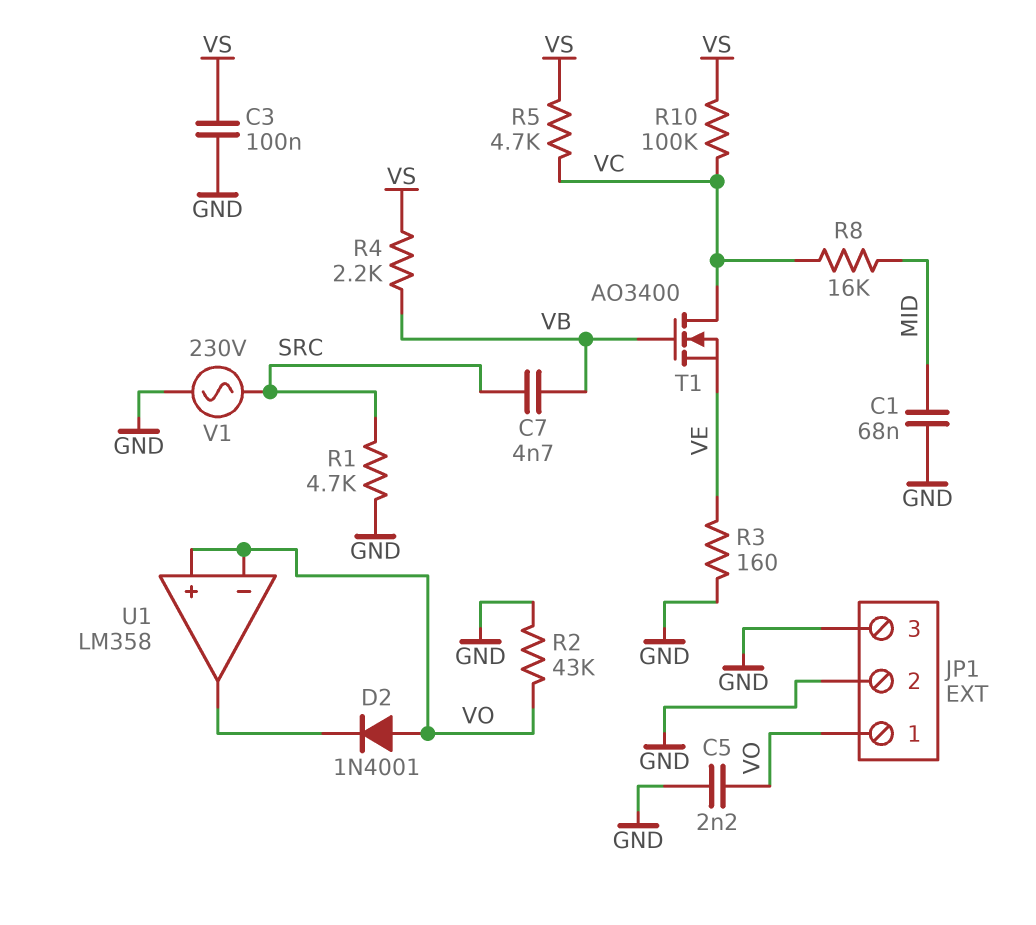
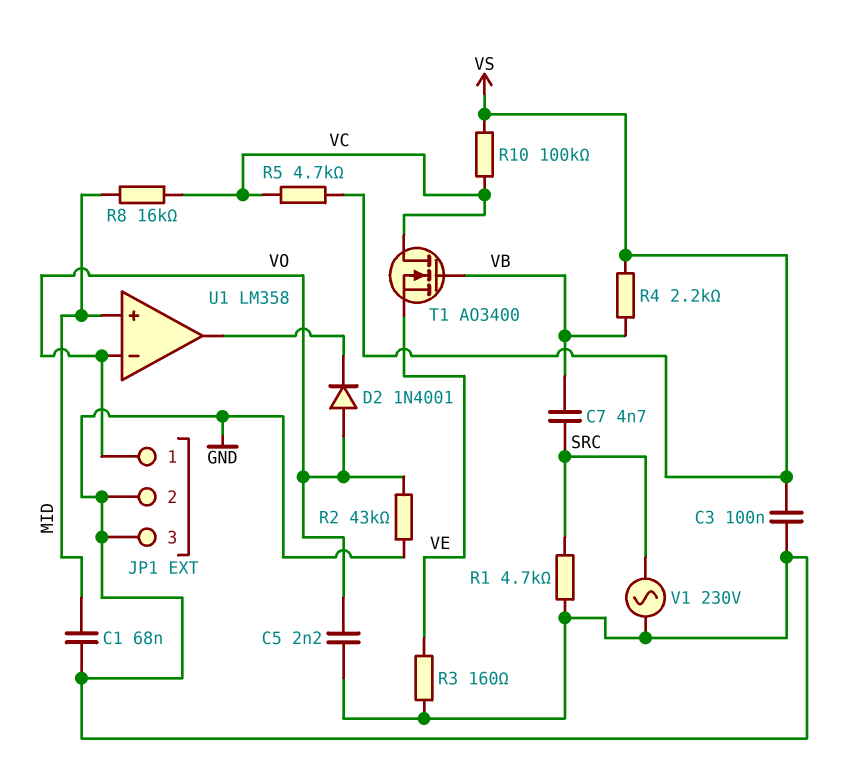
U1 pin in+: VO -> MID

